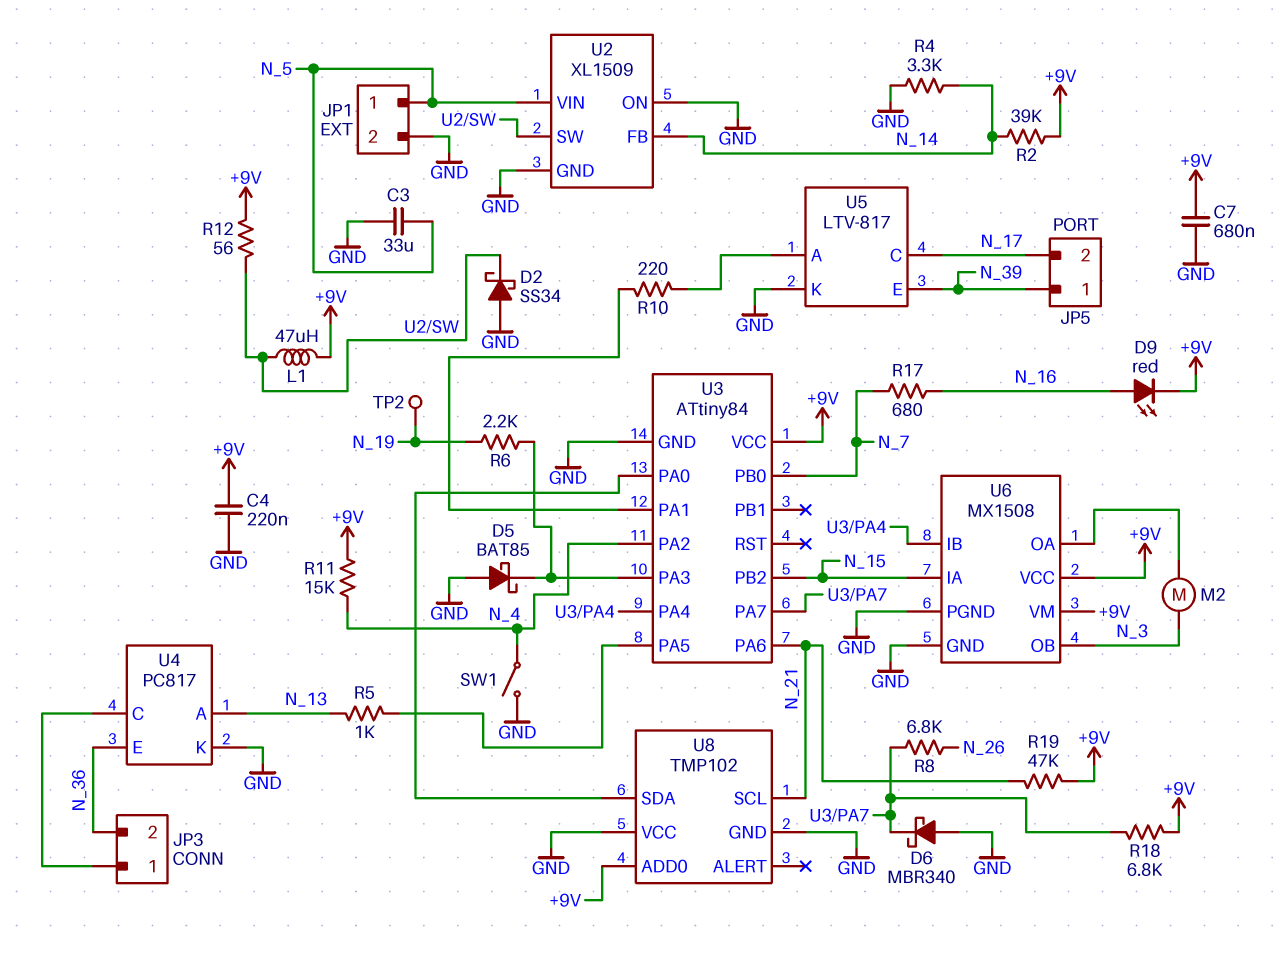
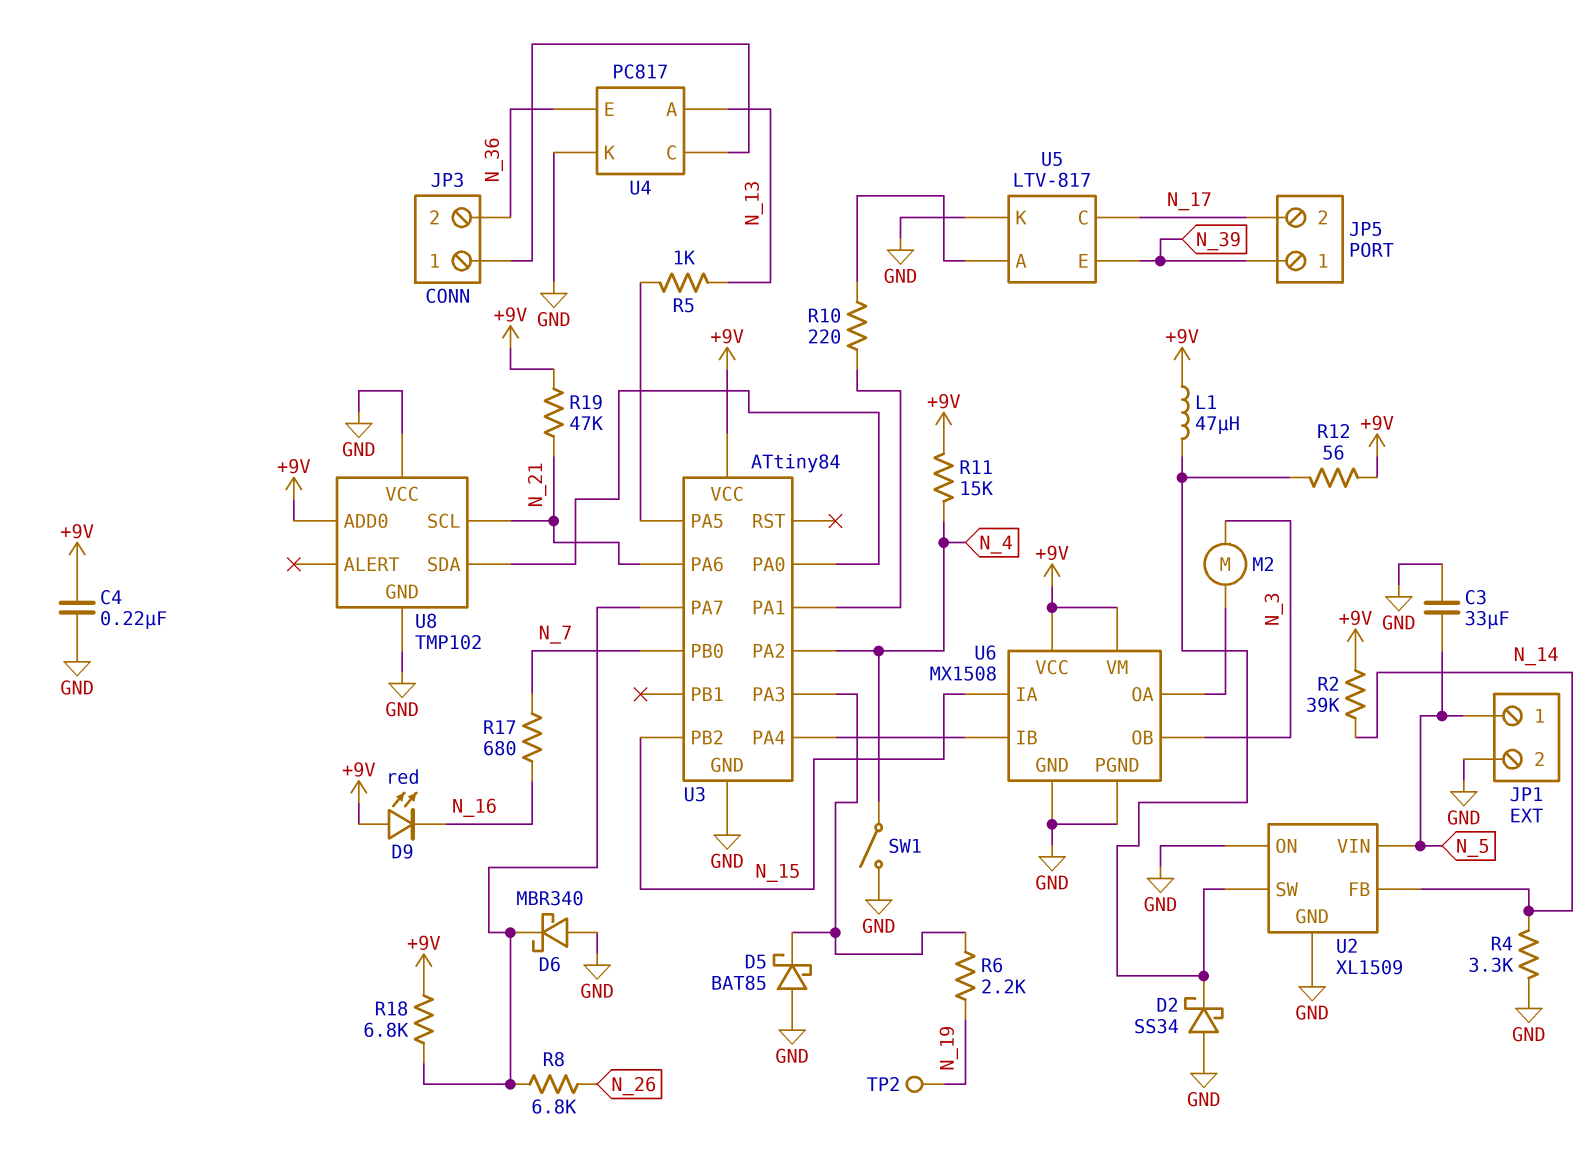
C7: 680nF (+9V, GND) -> none
D9: LED red (A N_16, K +9V) -> LED red (A +9V, K N_16)

